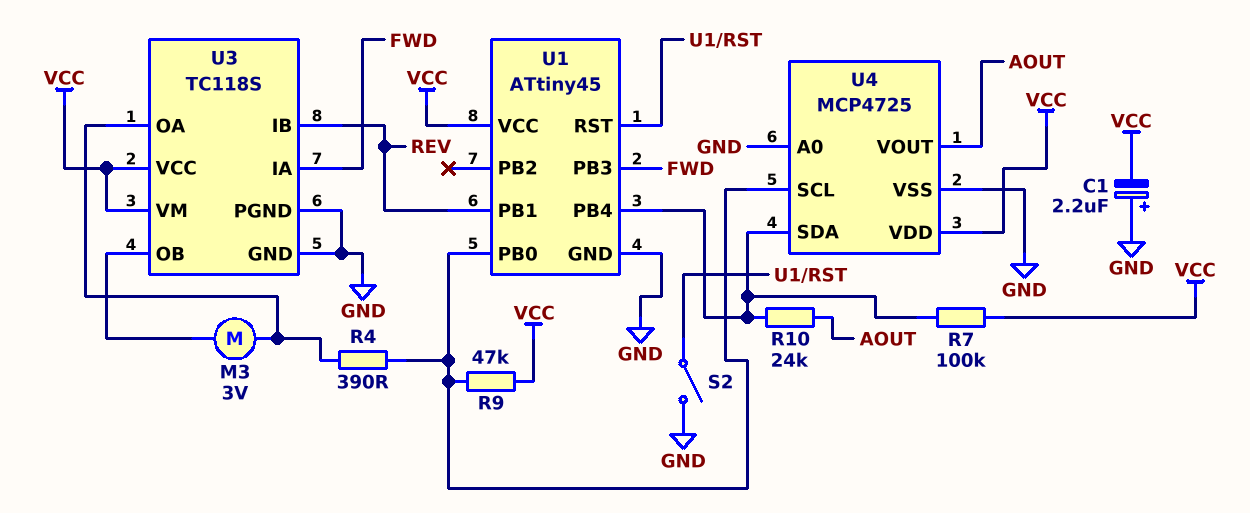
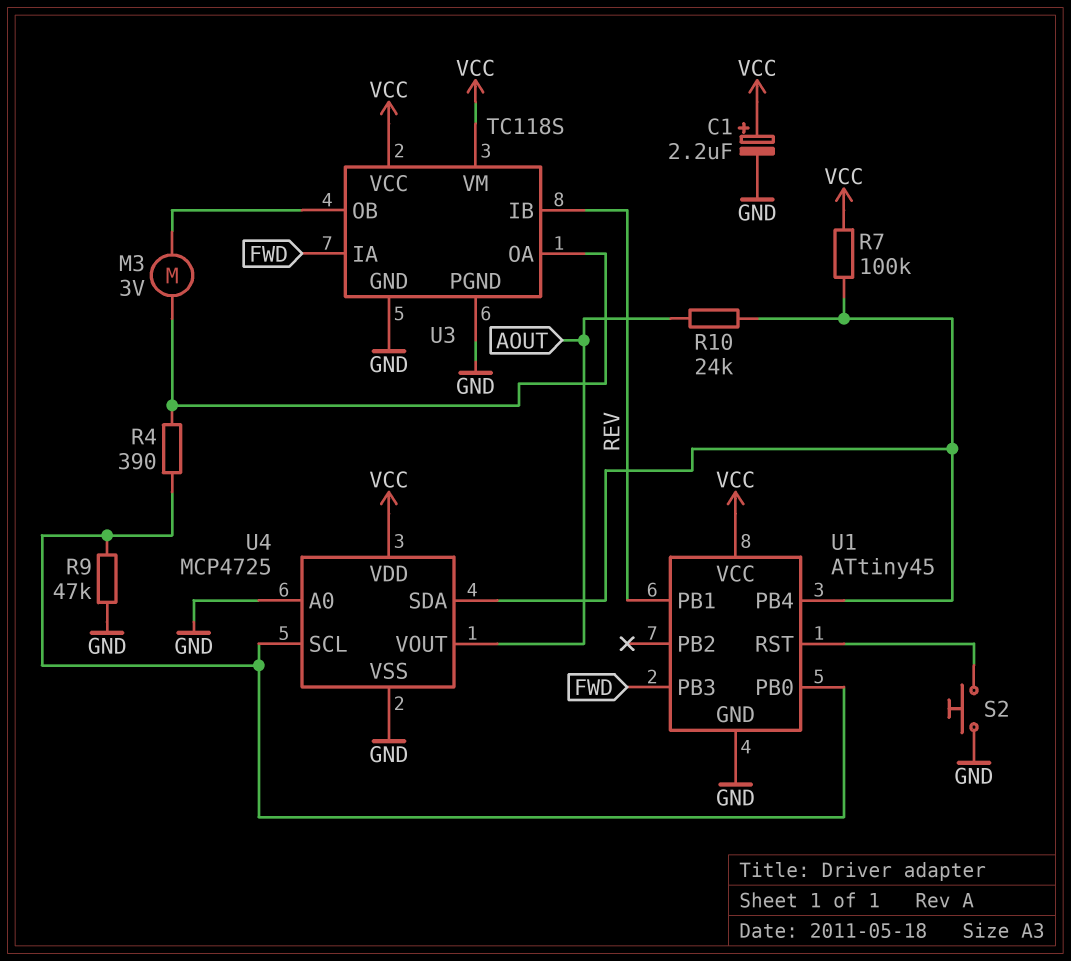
C1: 2.2uF (plus GND, minus VCC) -> 2.2uF (plus VCC, minus GND)
R9: 47k (U1/PB0, VCC) -> 47k (GND, U1/PB0)
S2: switch (GND, U1/RST) -> button (GND, U1/RST)

